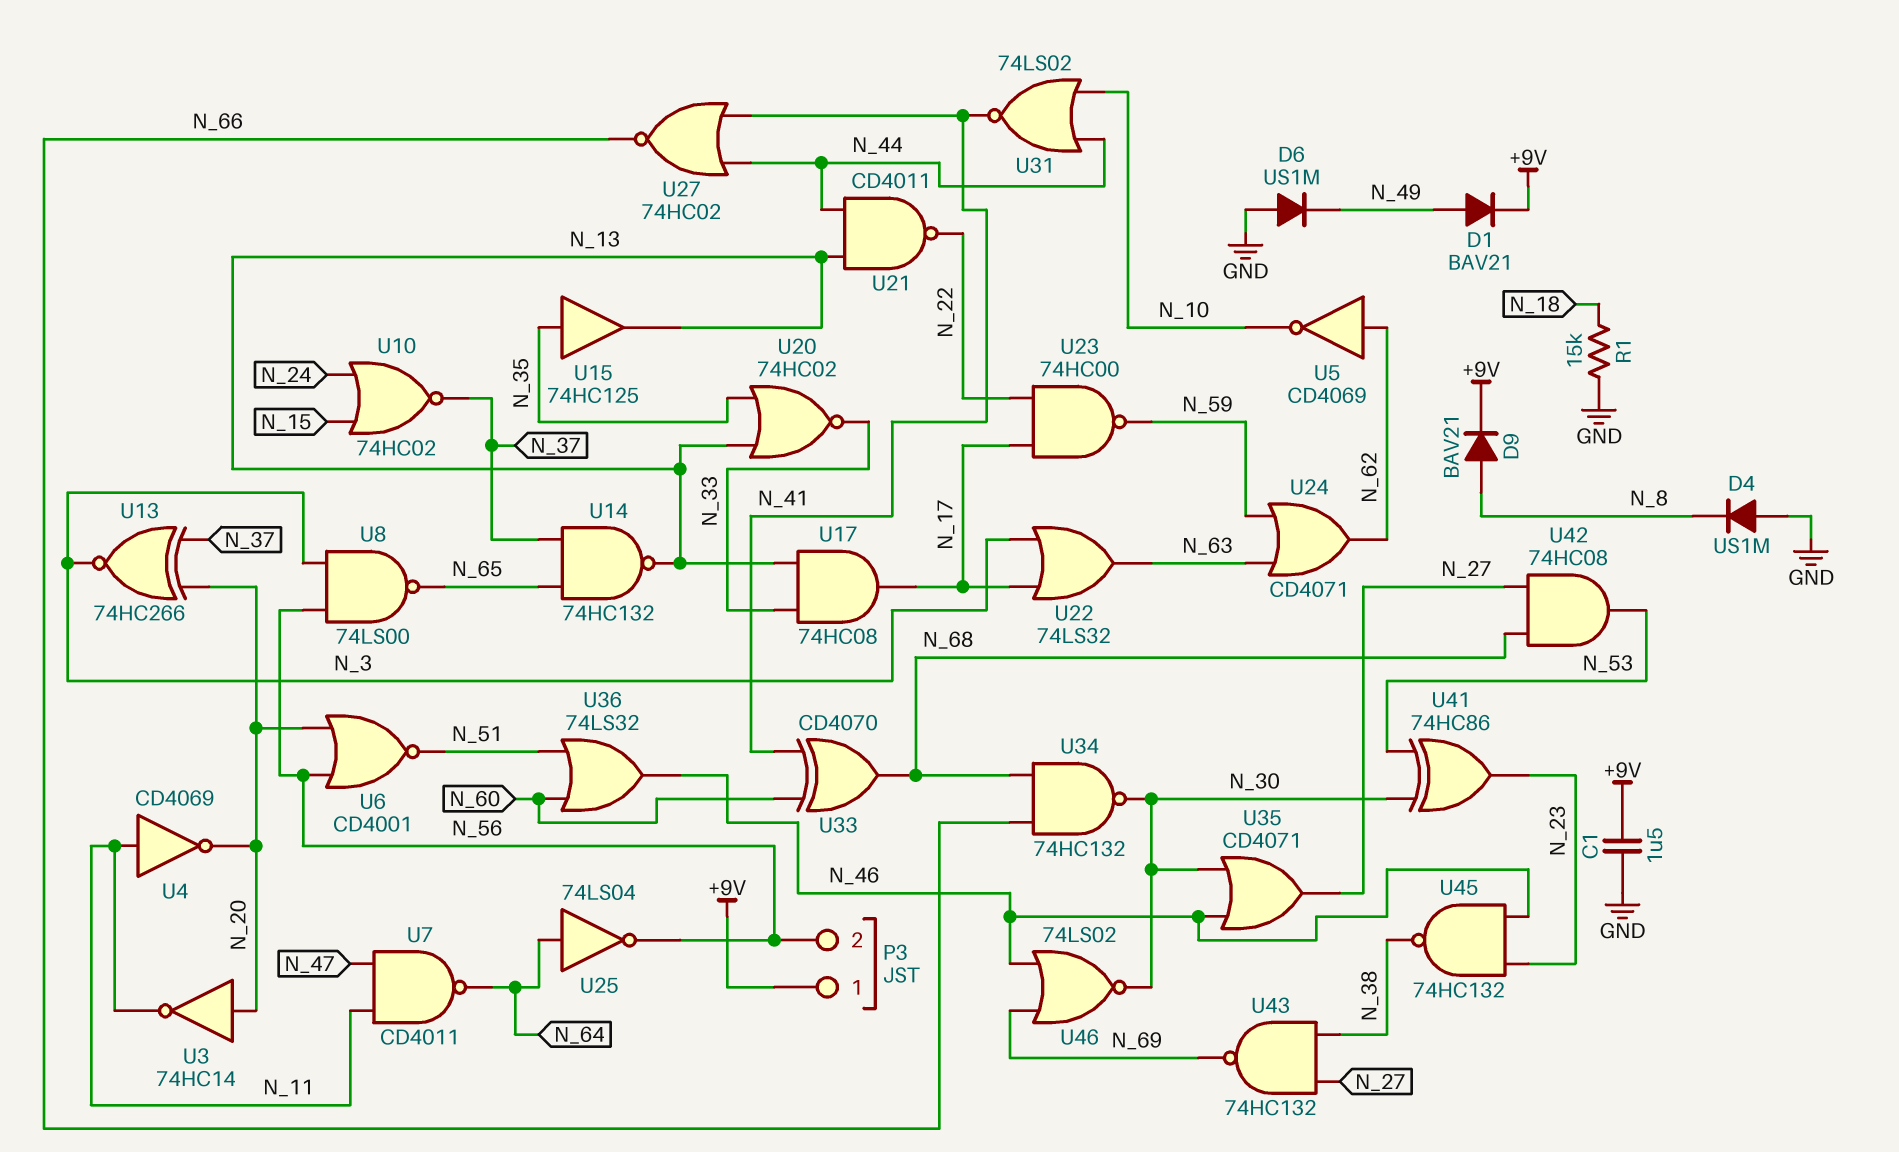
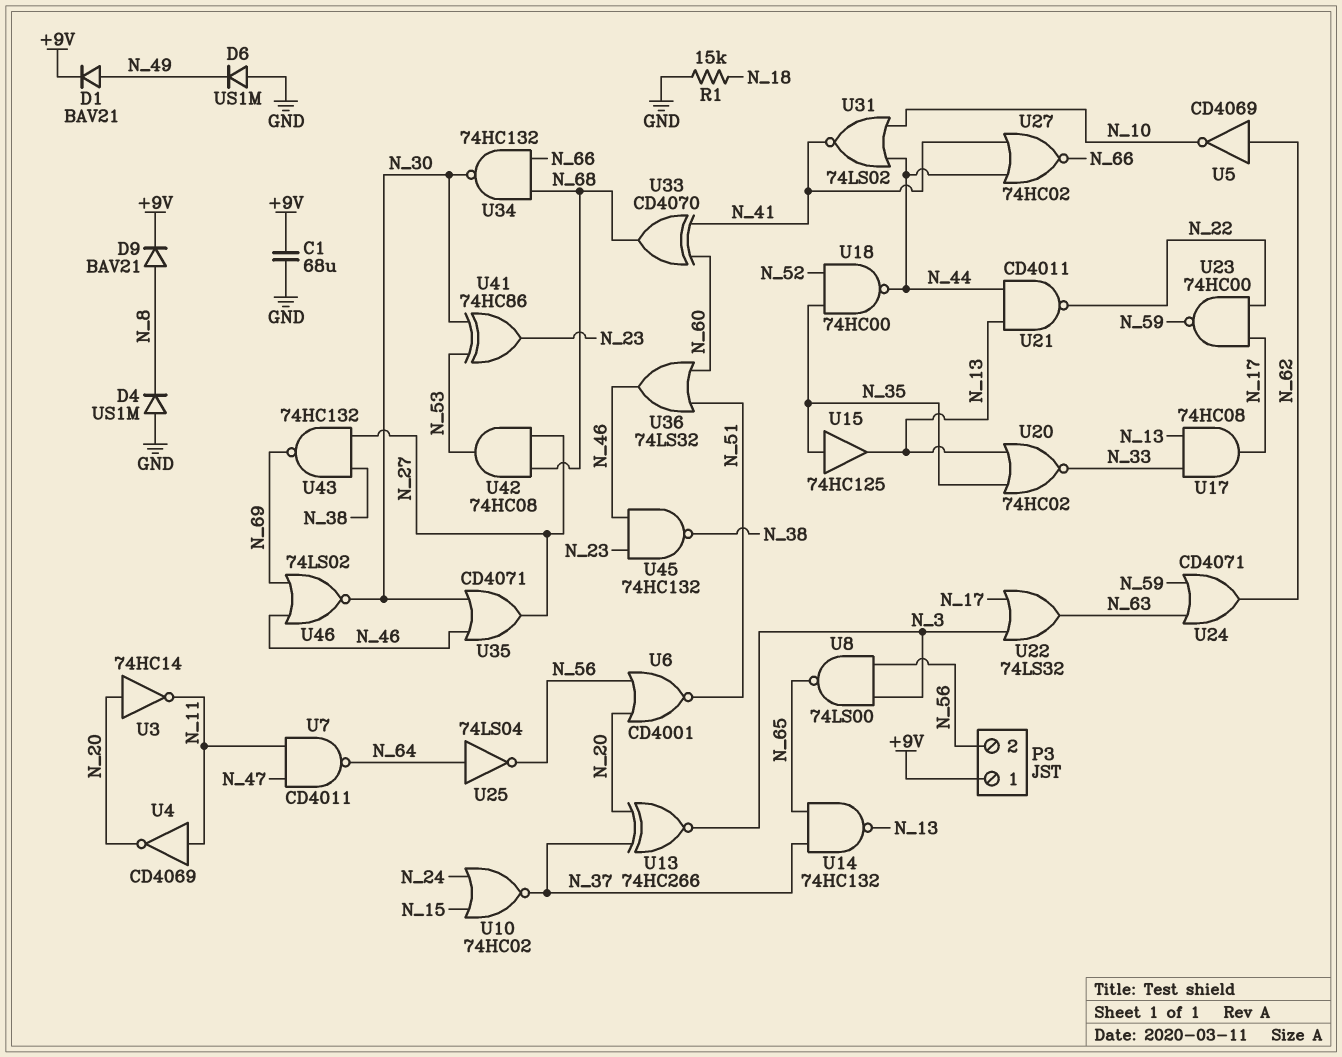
C1: 1.5uF (+9V, GND) -> 68uF (+9V, GND)
U18: none -> NAND 74HC00 (in N_35, in N_52, out N_44)

